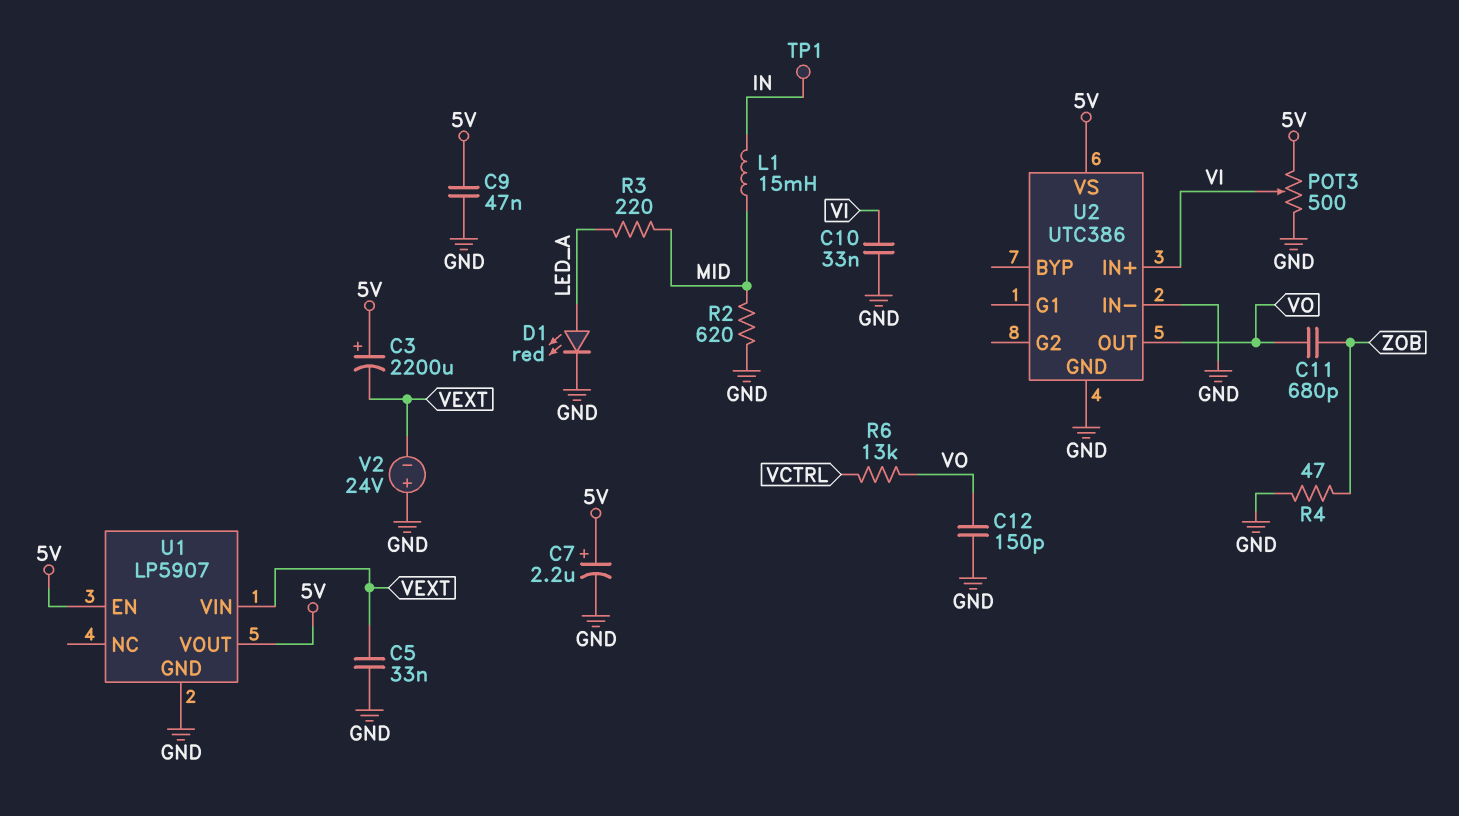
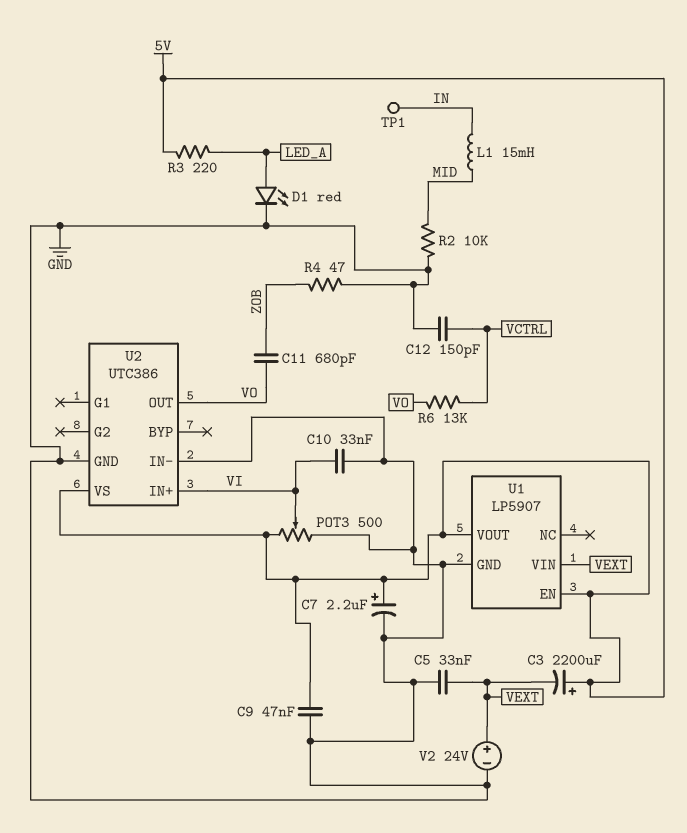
C12: 150pF (GND, VO) -> 150pF (GND, VCTRL)
R2: 620 (GND, MID) -> 10k (GND, MID)
R3: 220 (LED_A, MID) -> 220 (5V, LED_A)
V2: 24V (plus GND, minus VEXT) -> 24V (plus VEXT, minus GND)

